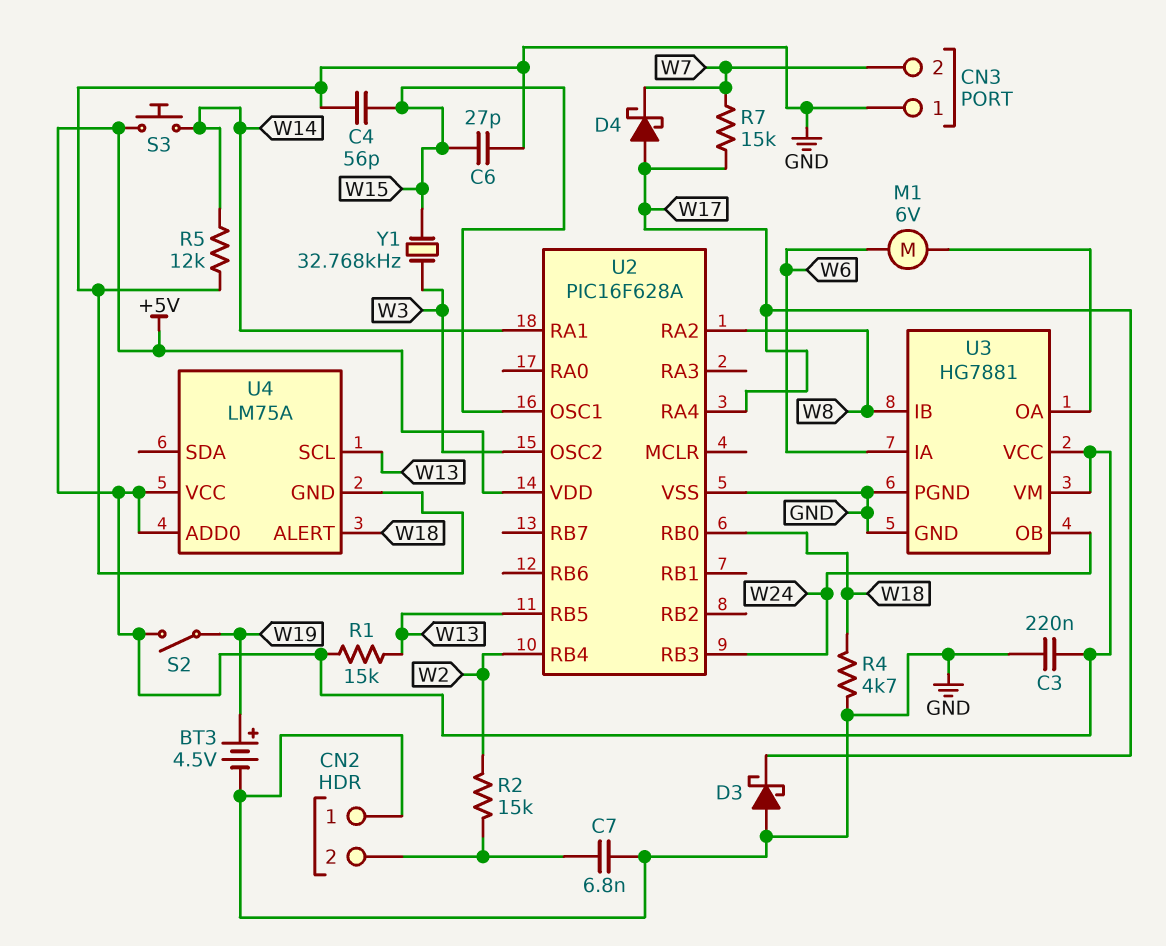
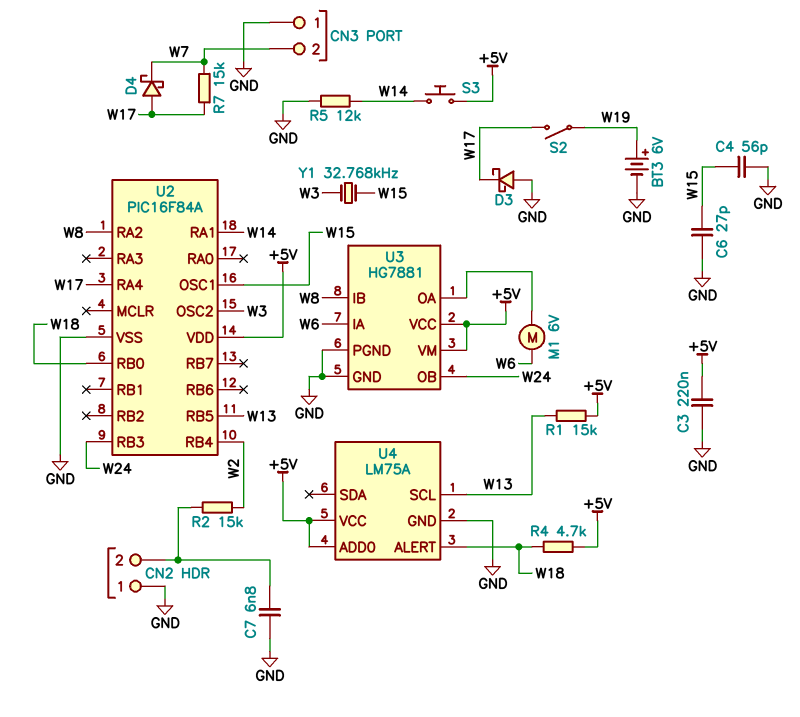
BT3: 4.5V (plus W19, minus GND) -> 6V (plus W19, minus GND)
R4: 4.7k (GND, W18) -> 4.7k (+5V, W18)
S2: switch (+5V, W19) -> switch (W17, W19)
U2: PIC16F628A -> PIC16F84A

